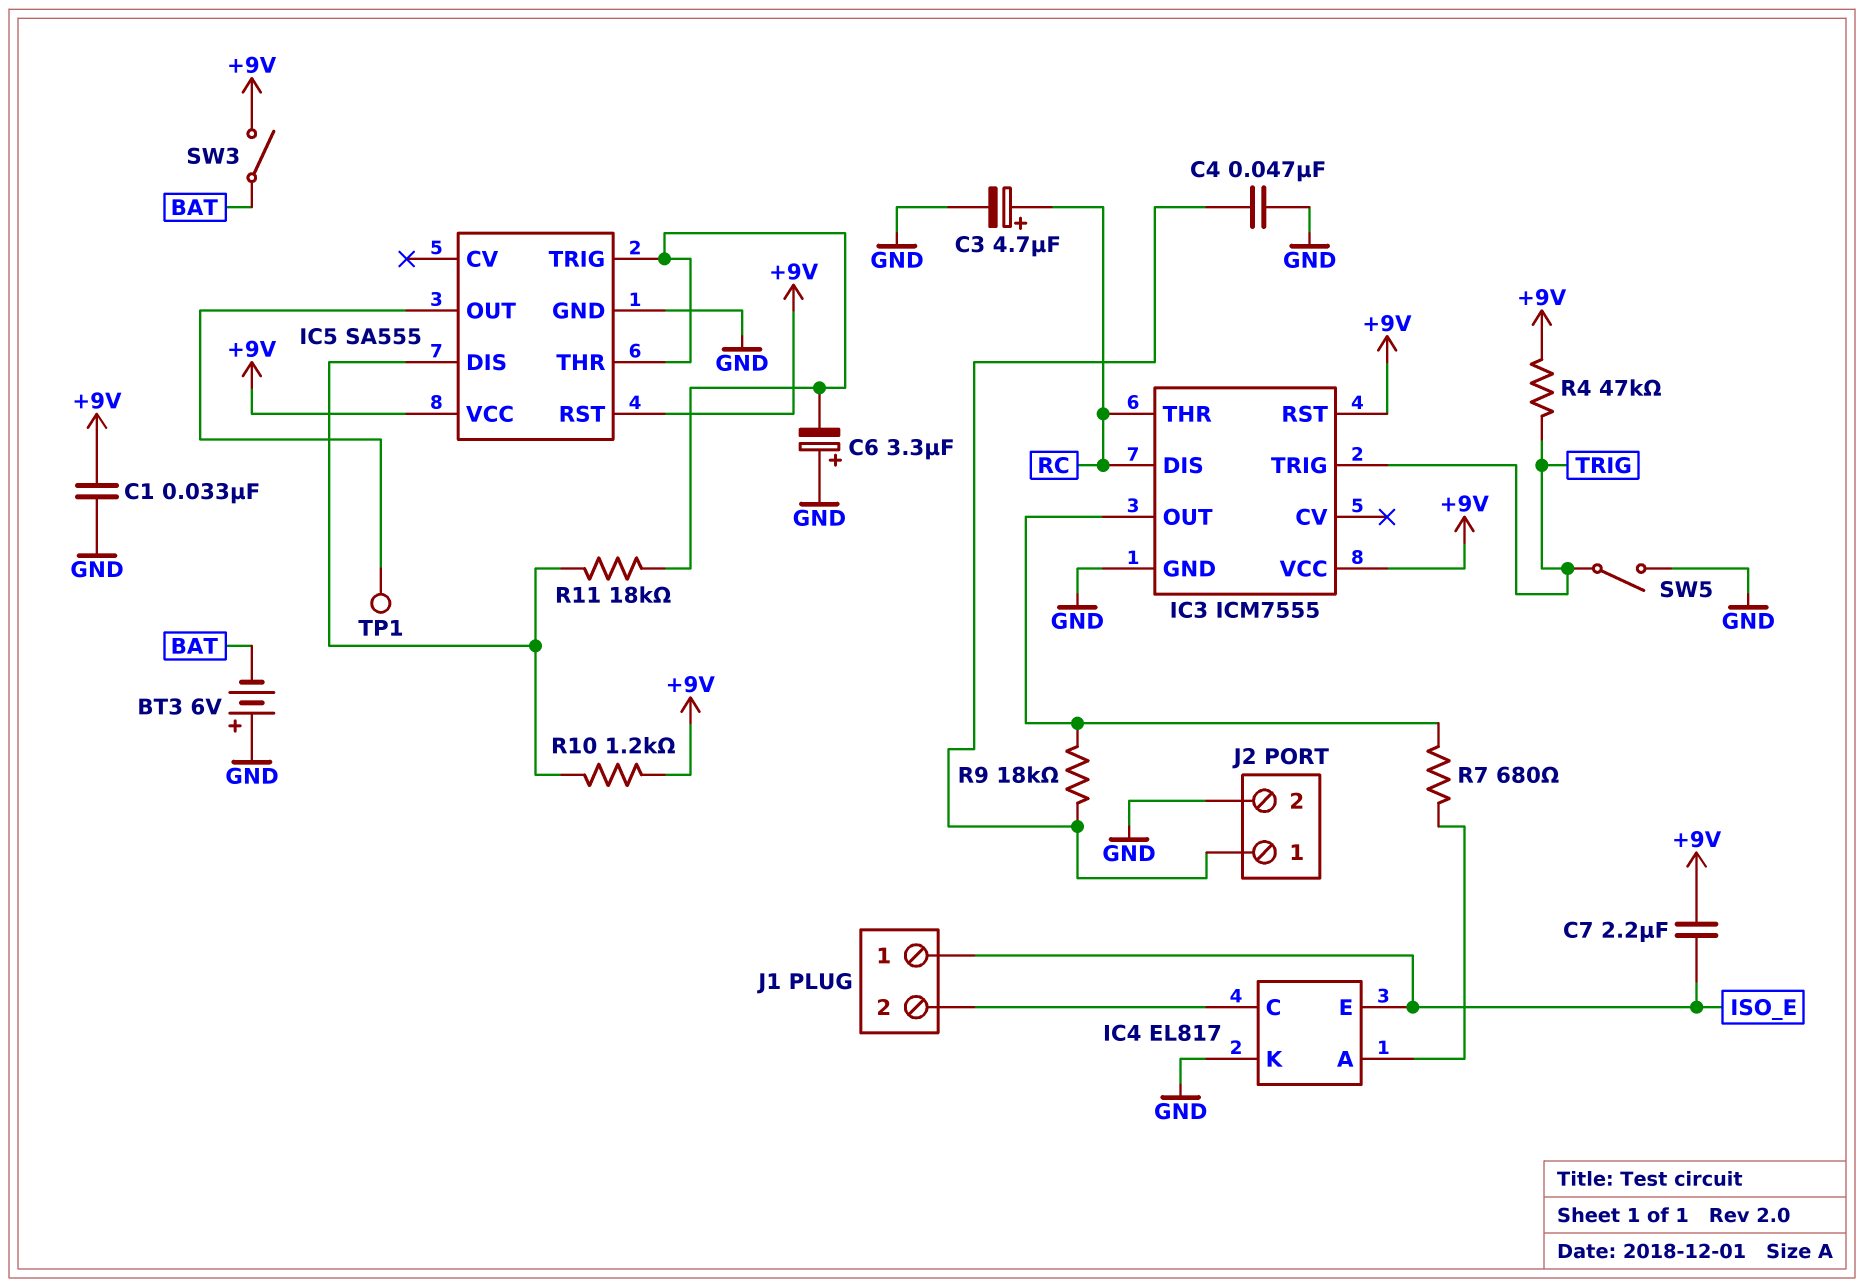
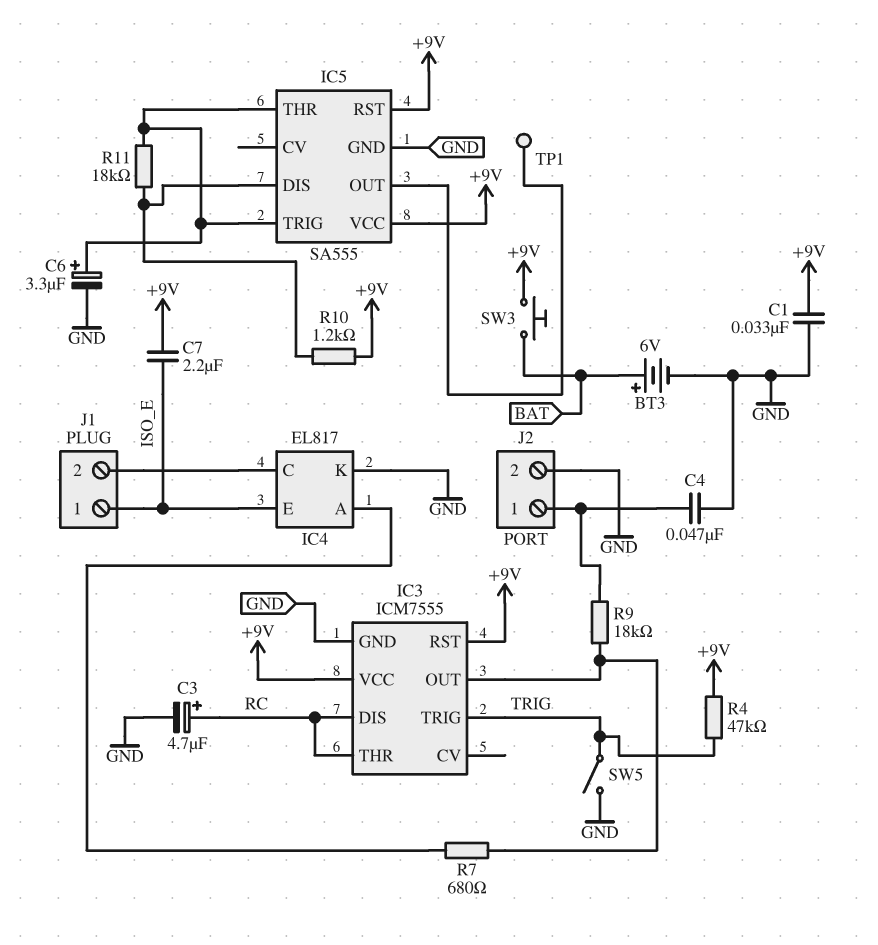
BT3: 6V (plus GND, minus BAT) -> 6V (plus BAT, minus GND)
C6: 3.3uF (plus GND, minus IC5/THR) -> 3.3uF (plus IC5/THR, minus GND)
SW3: switch (+9V, BAT) -> button (+9V, BAT)

